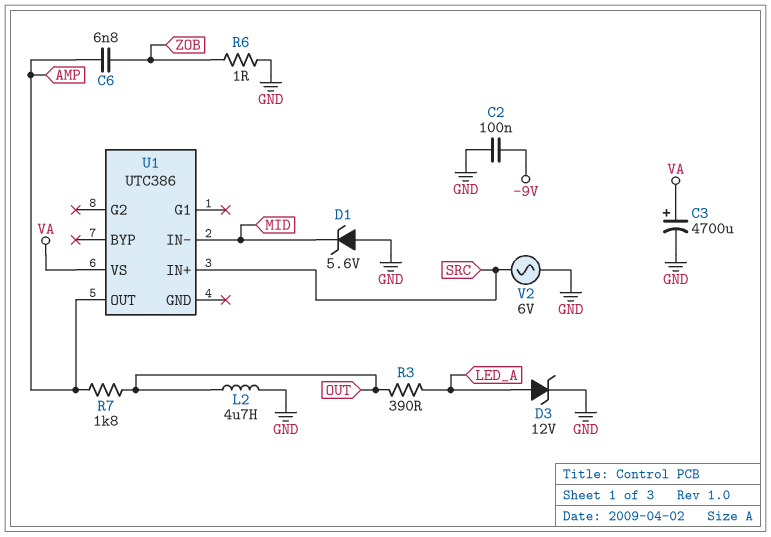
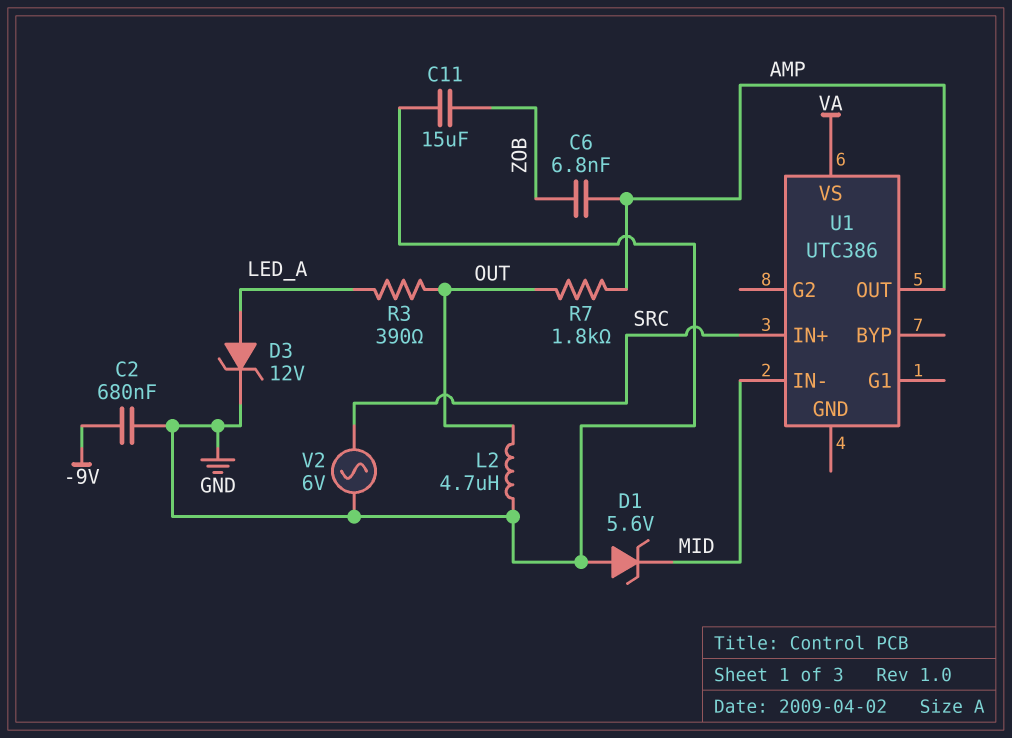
C2: 100nF (-9V, GND) -> 680nF (-9V, GND)
C3: 4700uF (plus VA, minus GND) -> none
C11: none -> 15uF (GND, ZOB)
R6: 1 (GND, ZOB) -> none

